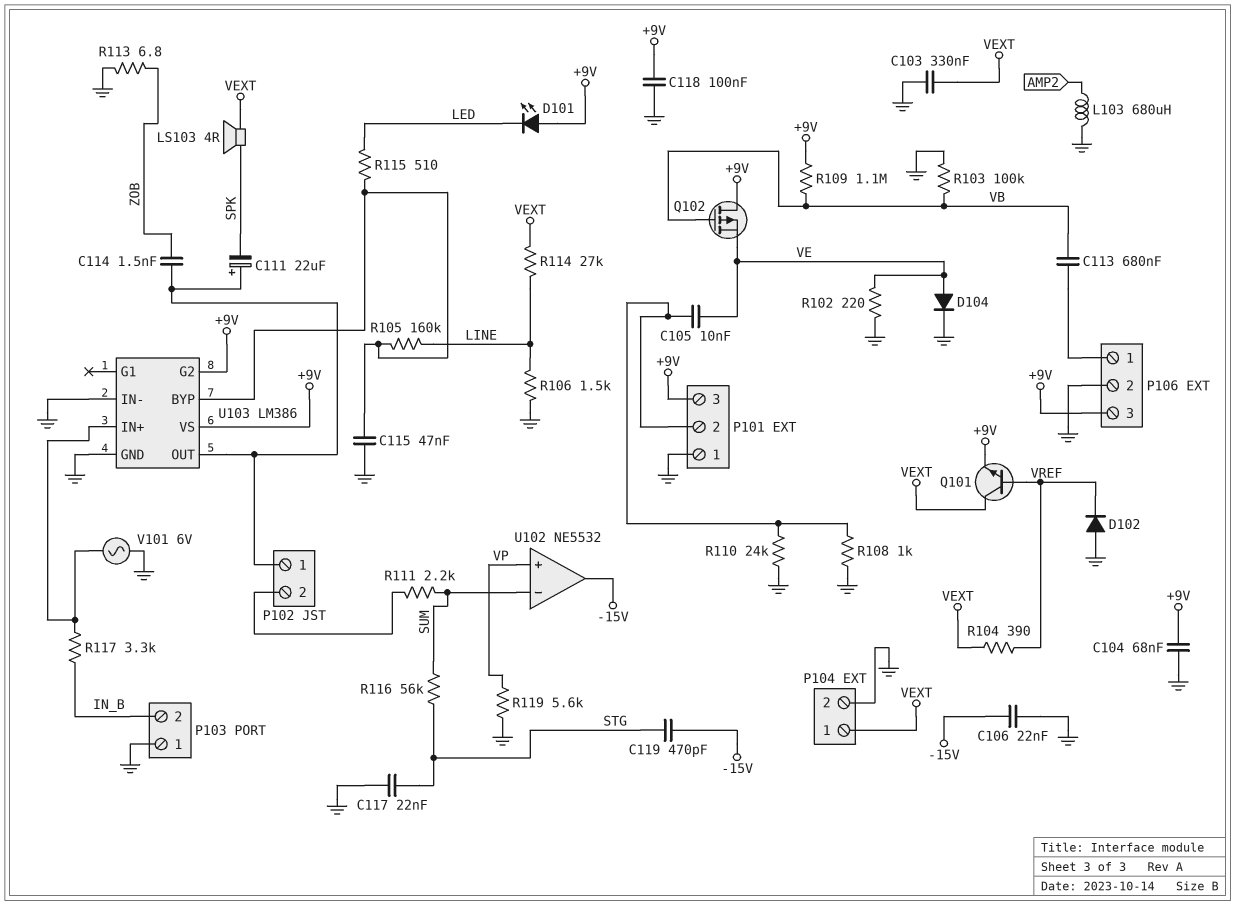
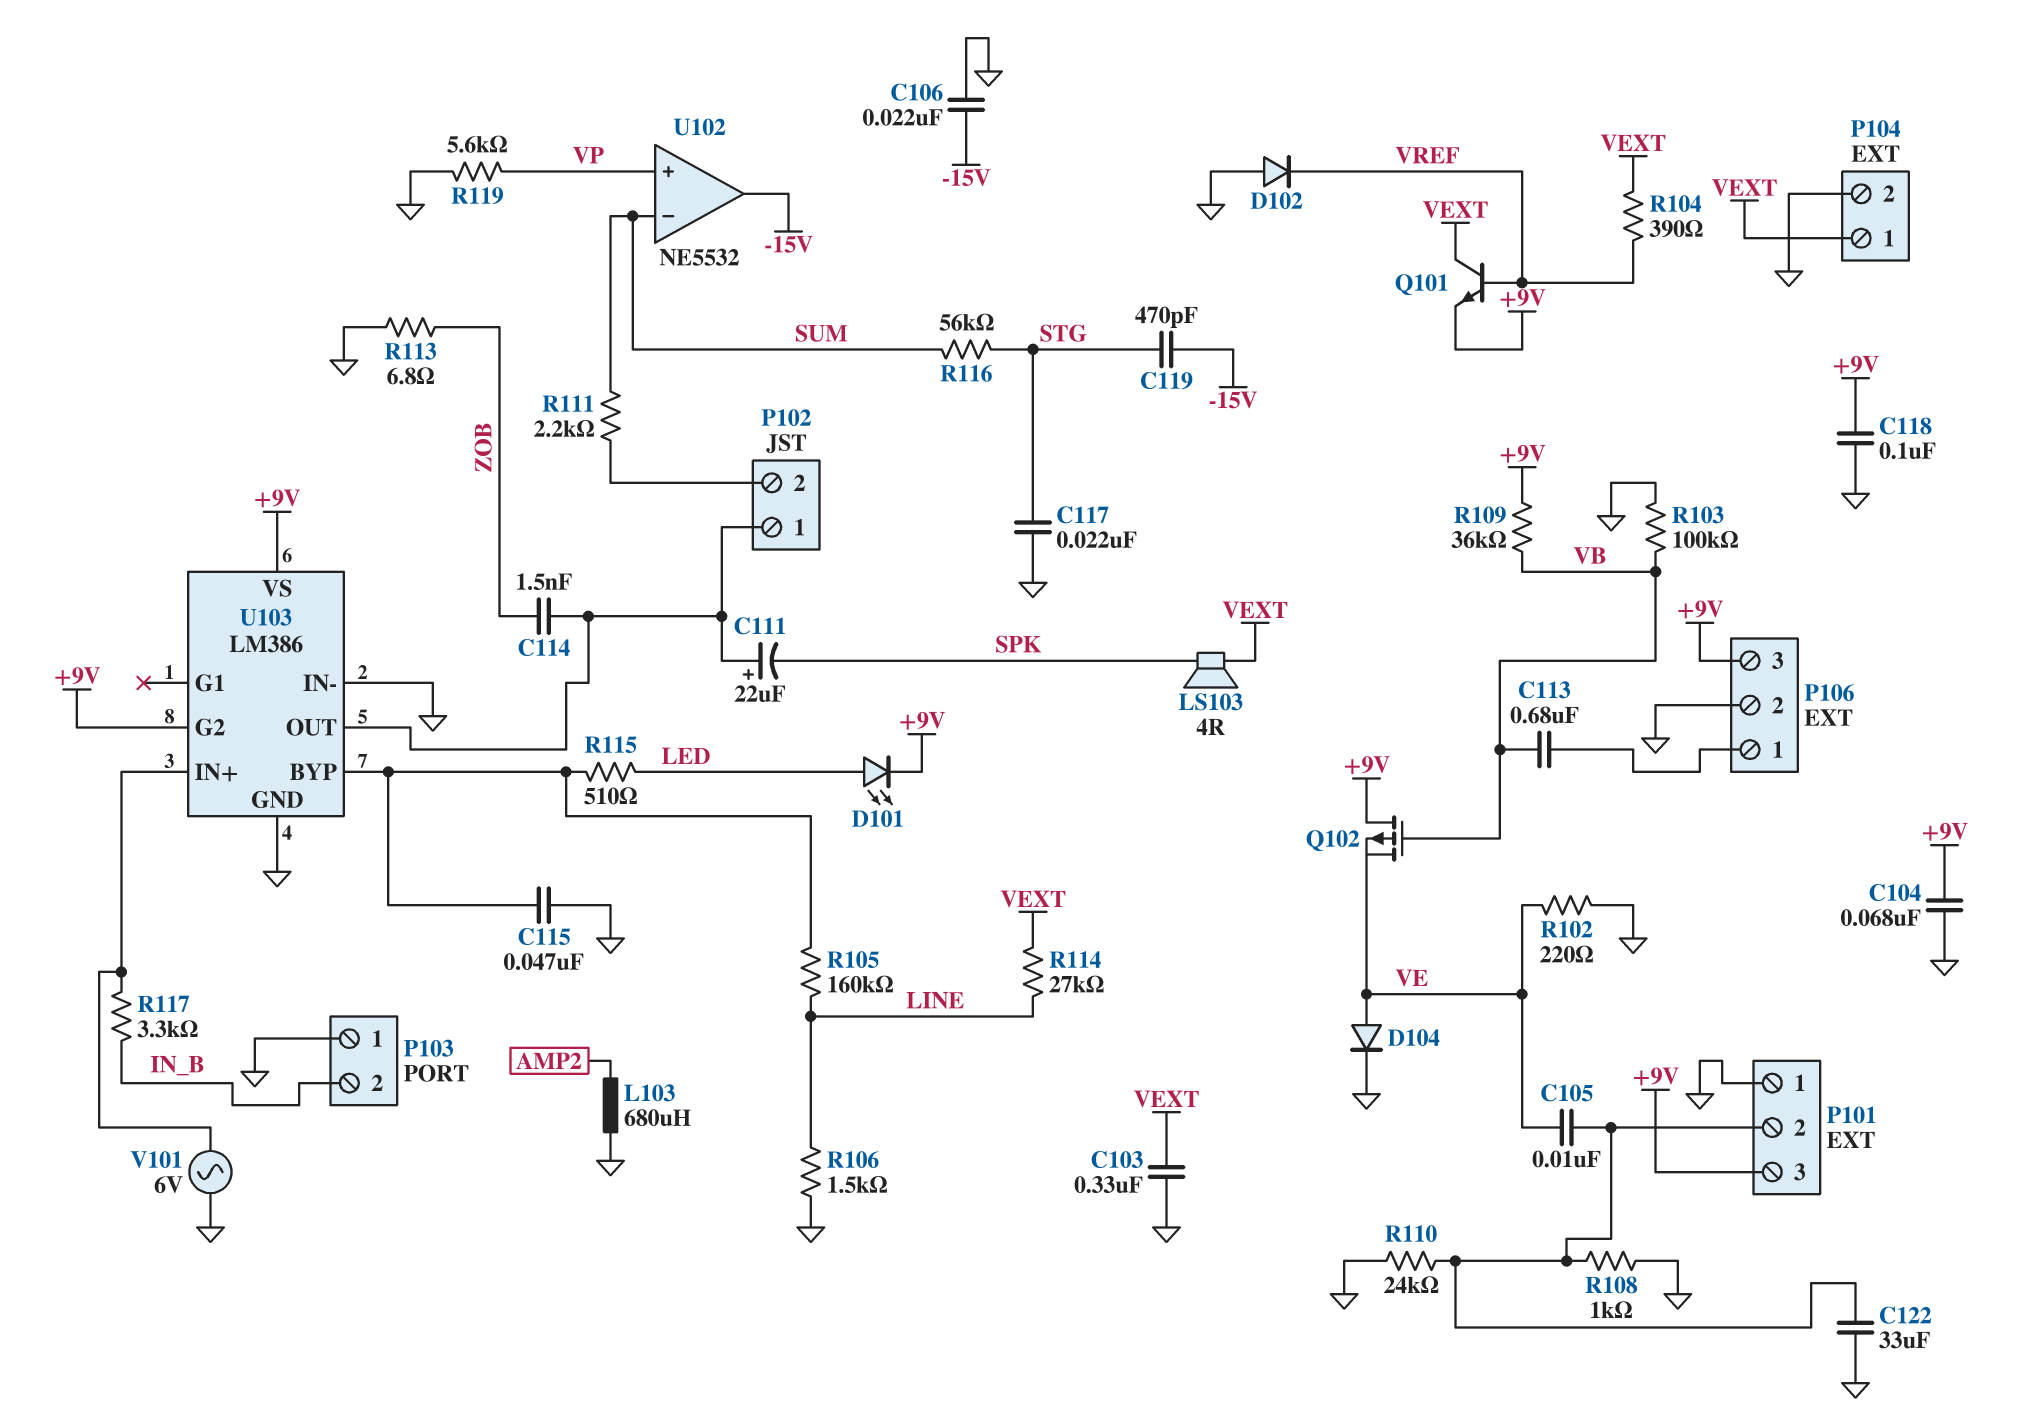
C122: none -> 33uF (GND, P101/2)
D101: LED (A +9V, K LED) -> LED (A LED, K +9V)
R109: 1.1M (+9V, VB) -> 36k (+9V, VB)

